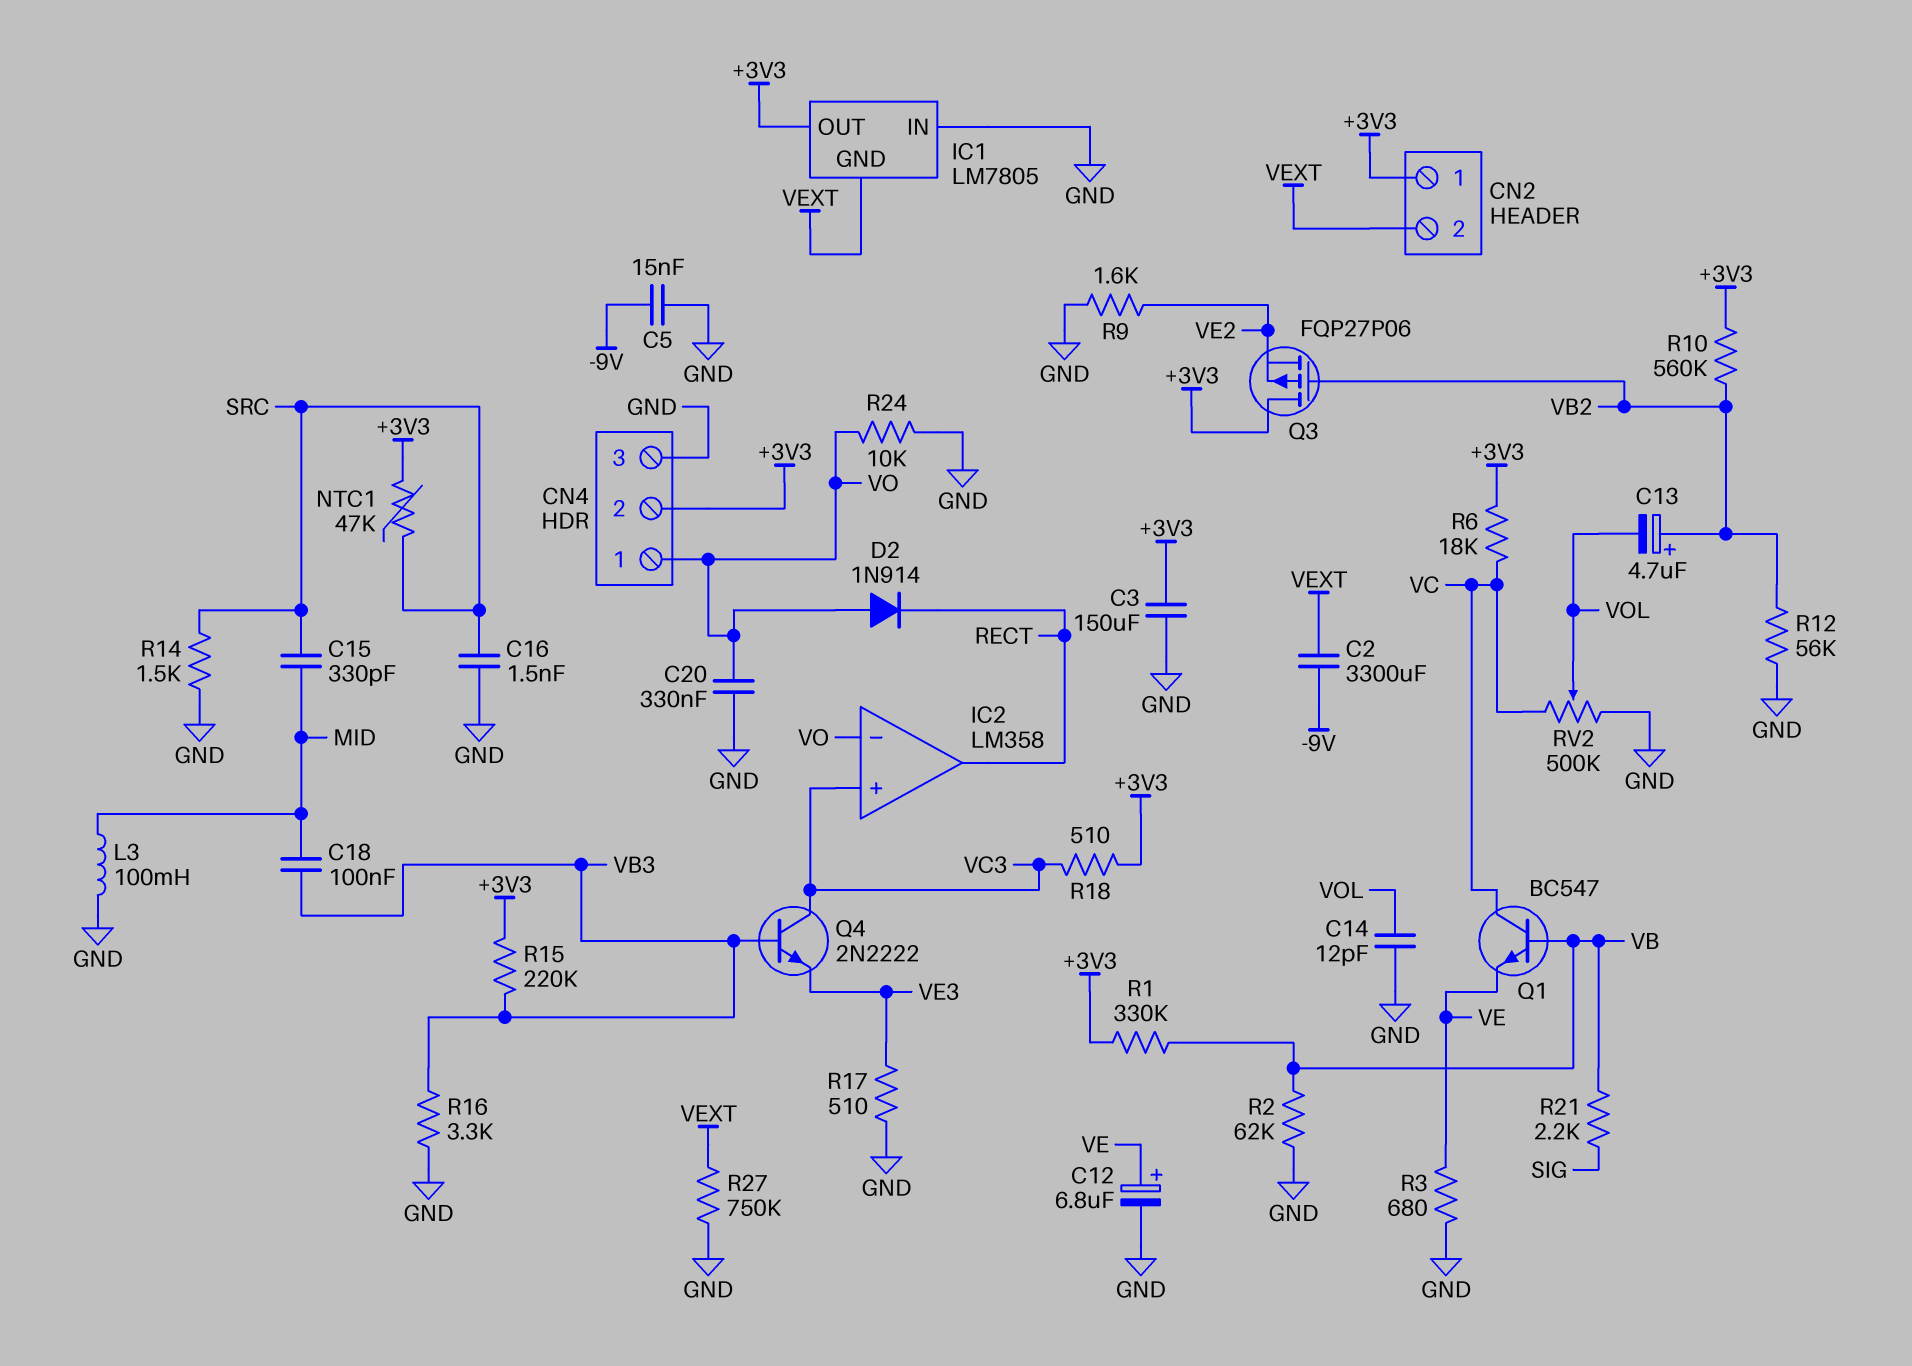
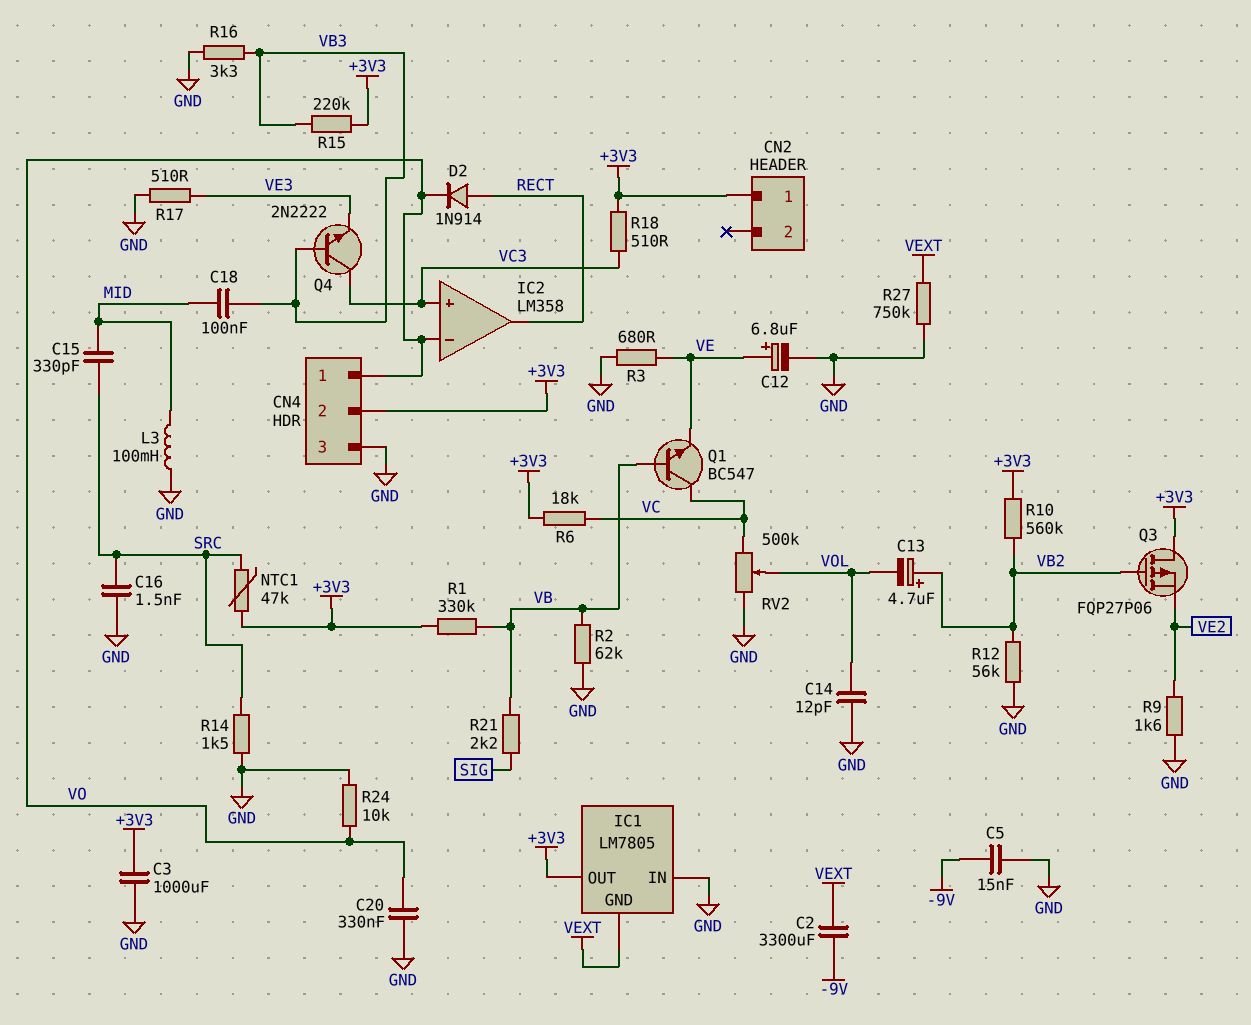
C3: 150uF (+3V3, GND) -> 1000uF (+3V3, GND)
CN2 pin 2: VEXT -> none
D2: diode 1N914 (A VO, K RECT) -> diode 1N914 (A RECT, K VO)

